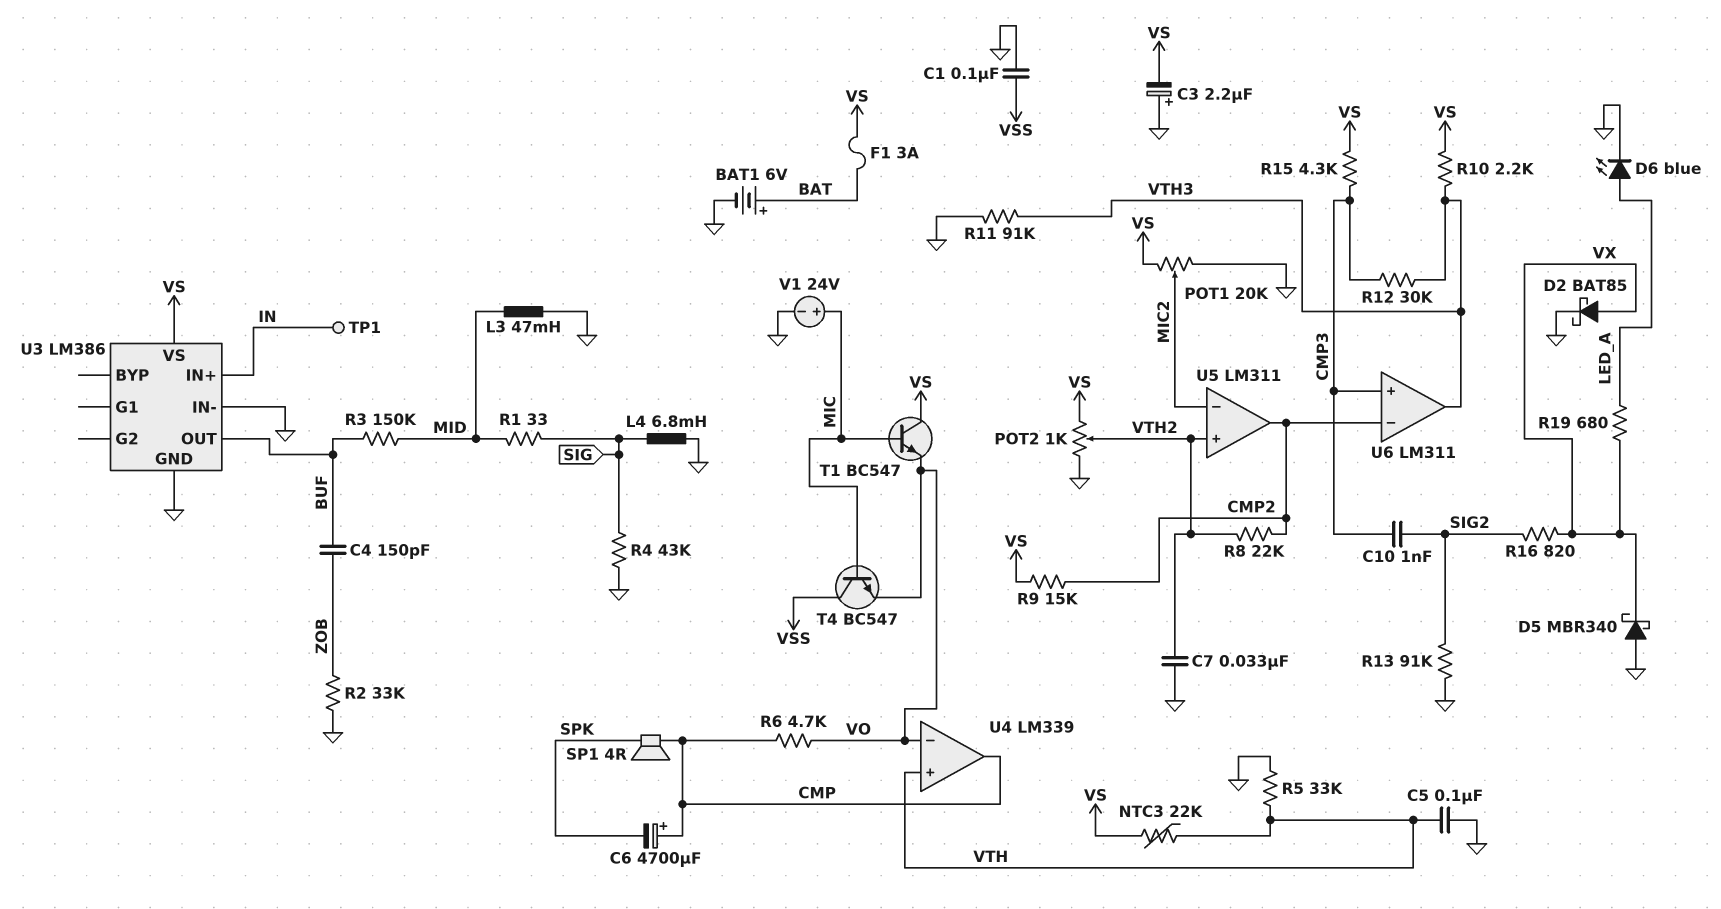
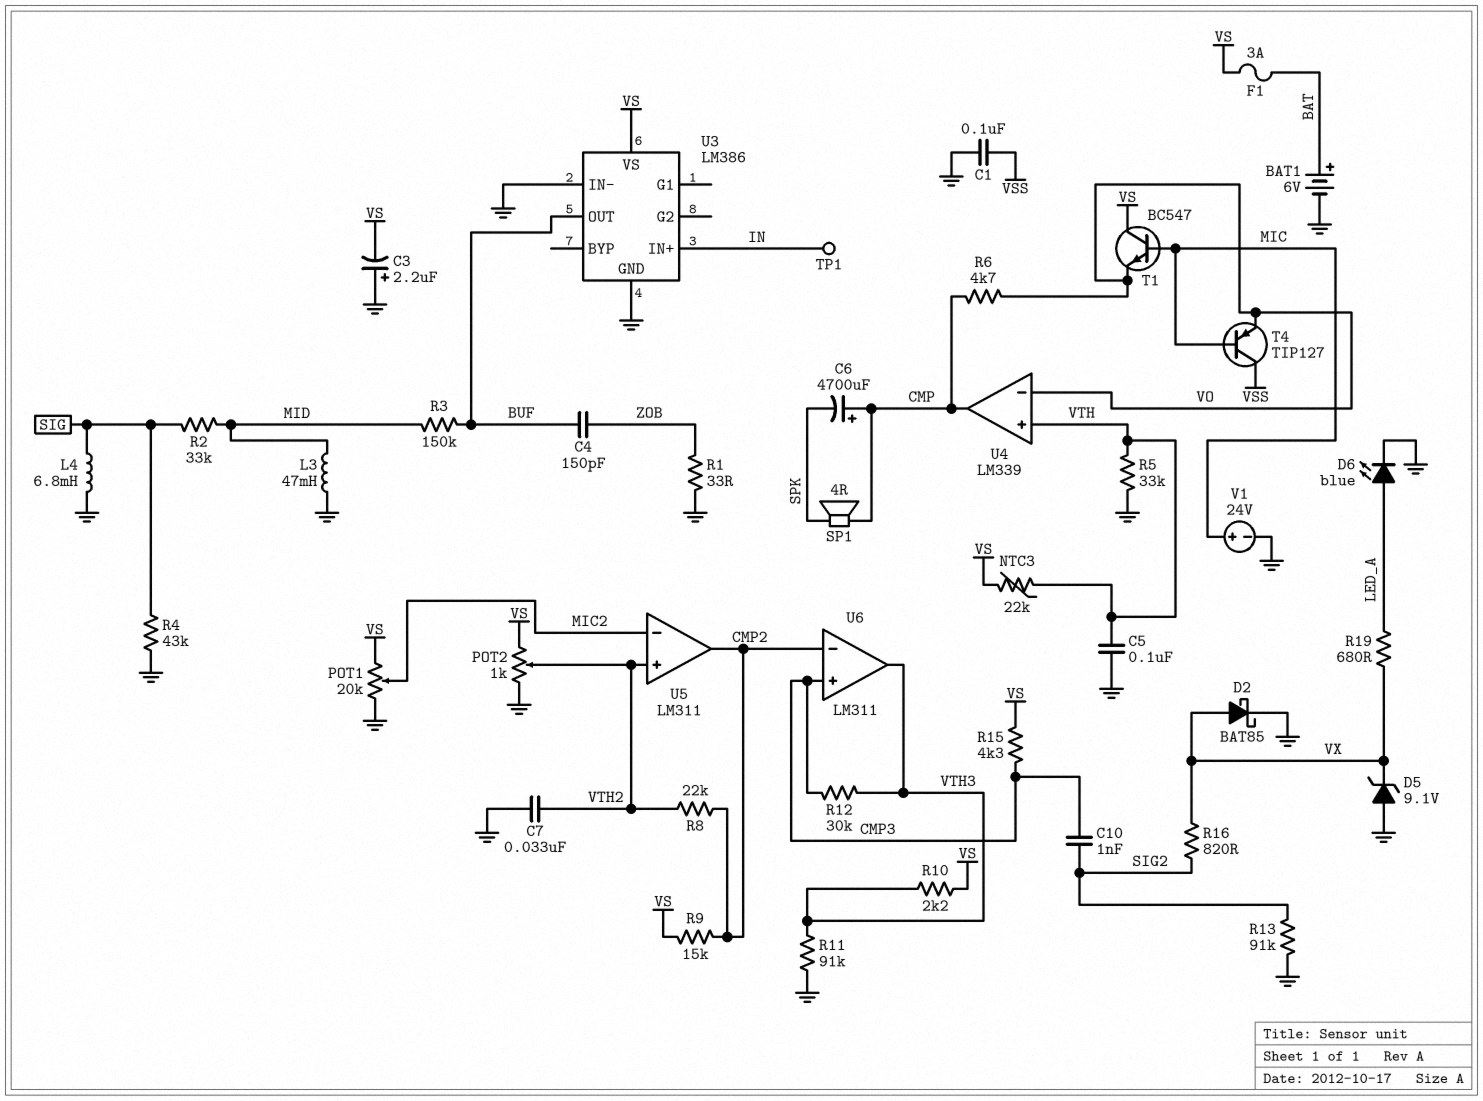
D5: schottky MBR340 (A GND, K VX) -> zener 9.1V (A GND, K VX)
R1: 33 (MID, SIG) -> 33 (GND, ZOB)
R2: 33k (GND, ZOB) -> 33k (MID, SIG)
T4: NPN BC547 (B MIC, C VSS, E VO) -> PNP TIP127 (B MIC, C VSS, E VO)

